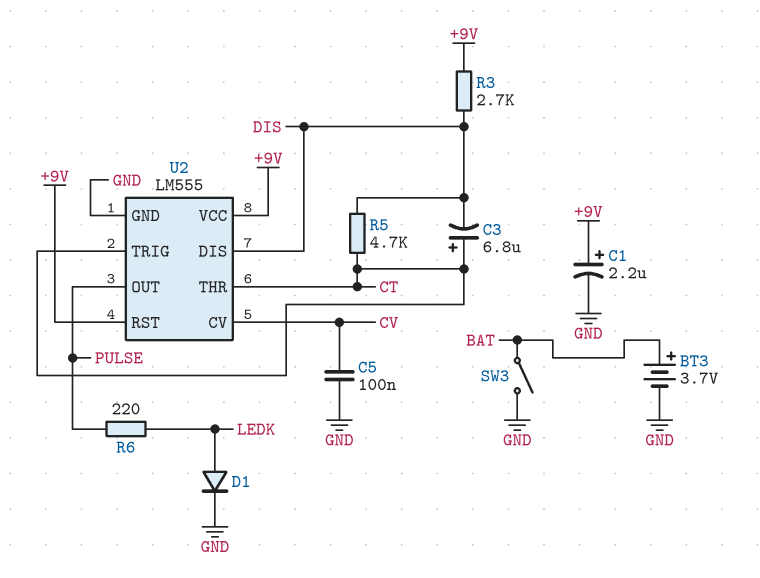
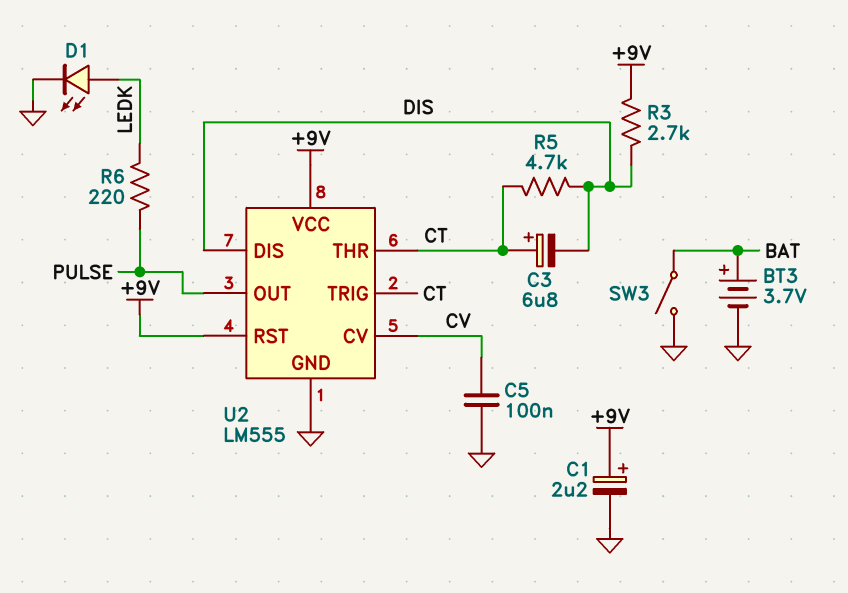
D1: diode (A LEDK, K GND) -> LED (A LEDK, K GND)

